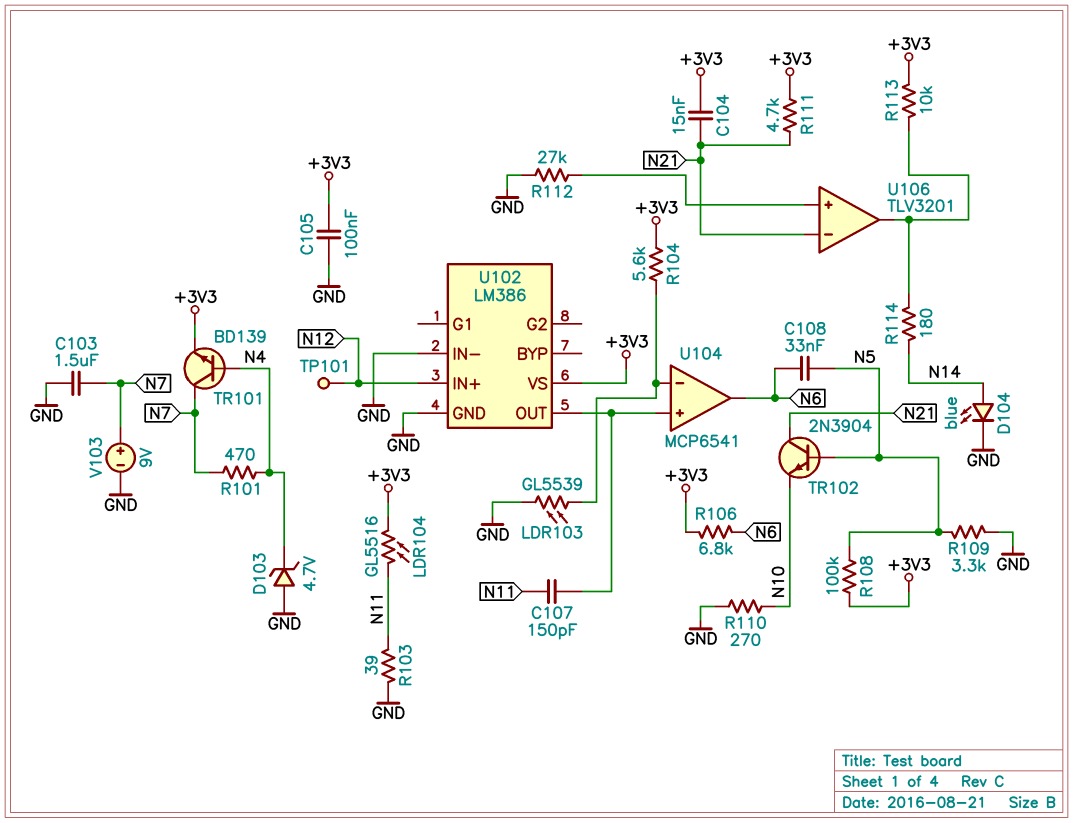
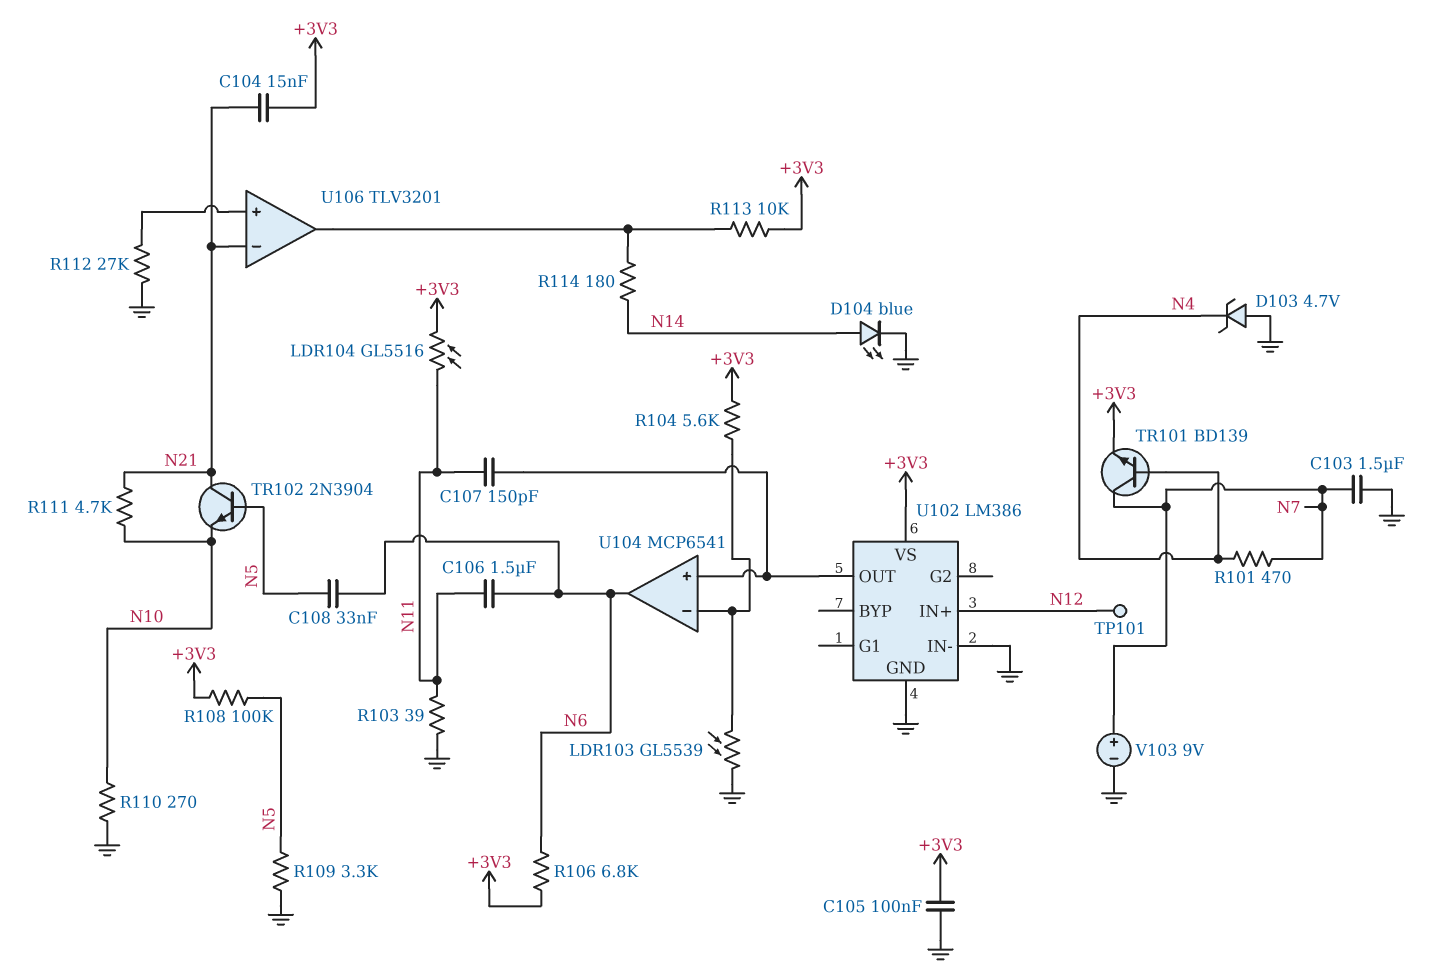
C106: none -> 1.5uF (N6, N11)
R111: 4.7k (+3V3, N21) -> 4.7k (N10, N21)

